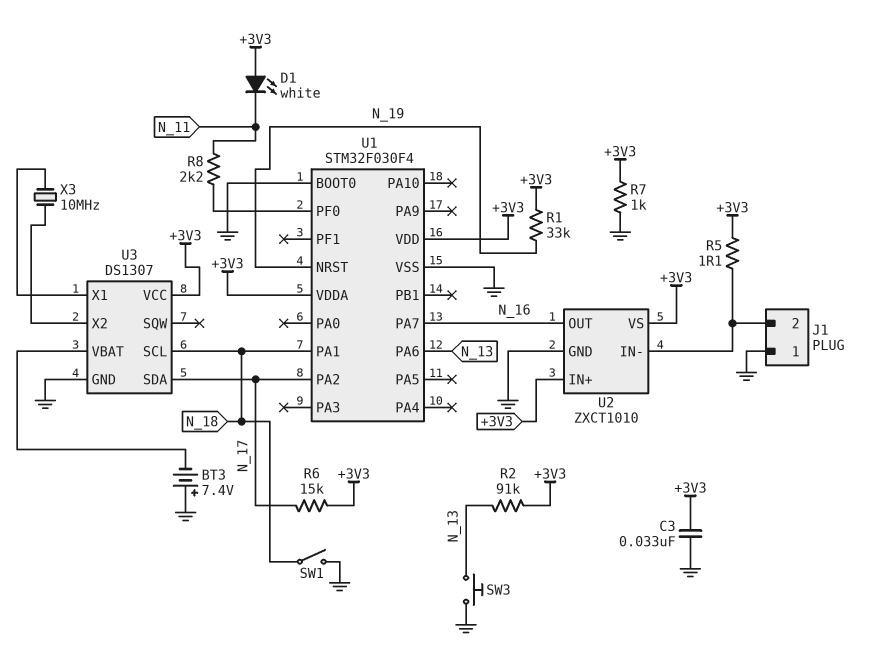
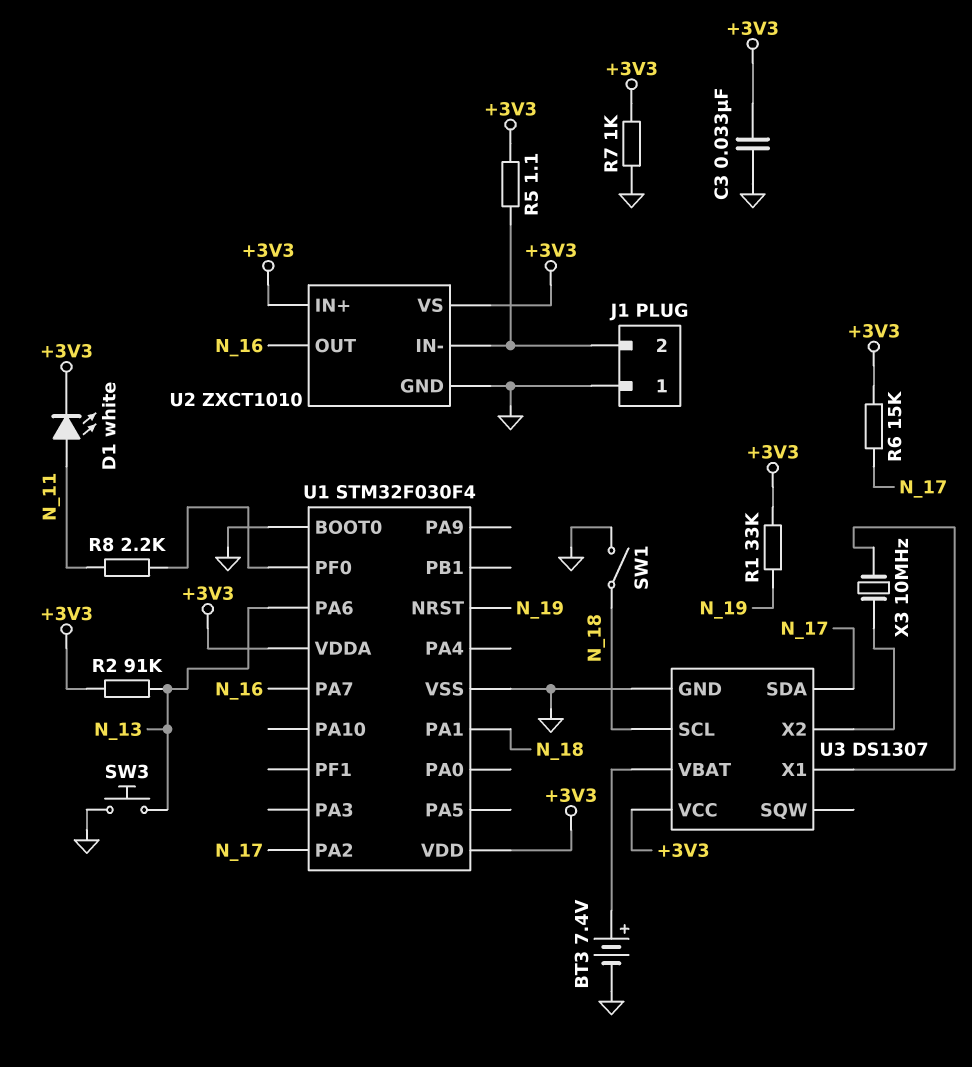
BT3: 7.4V (plus GND, minus U3/VBAT) -> 7.4V (plus U3/VBAT, minus GND)
D1: LED white (A +3V3, K N_11) -> LED white (A N_11, K +3V3)

